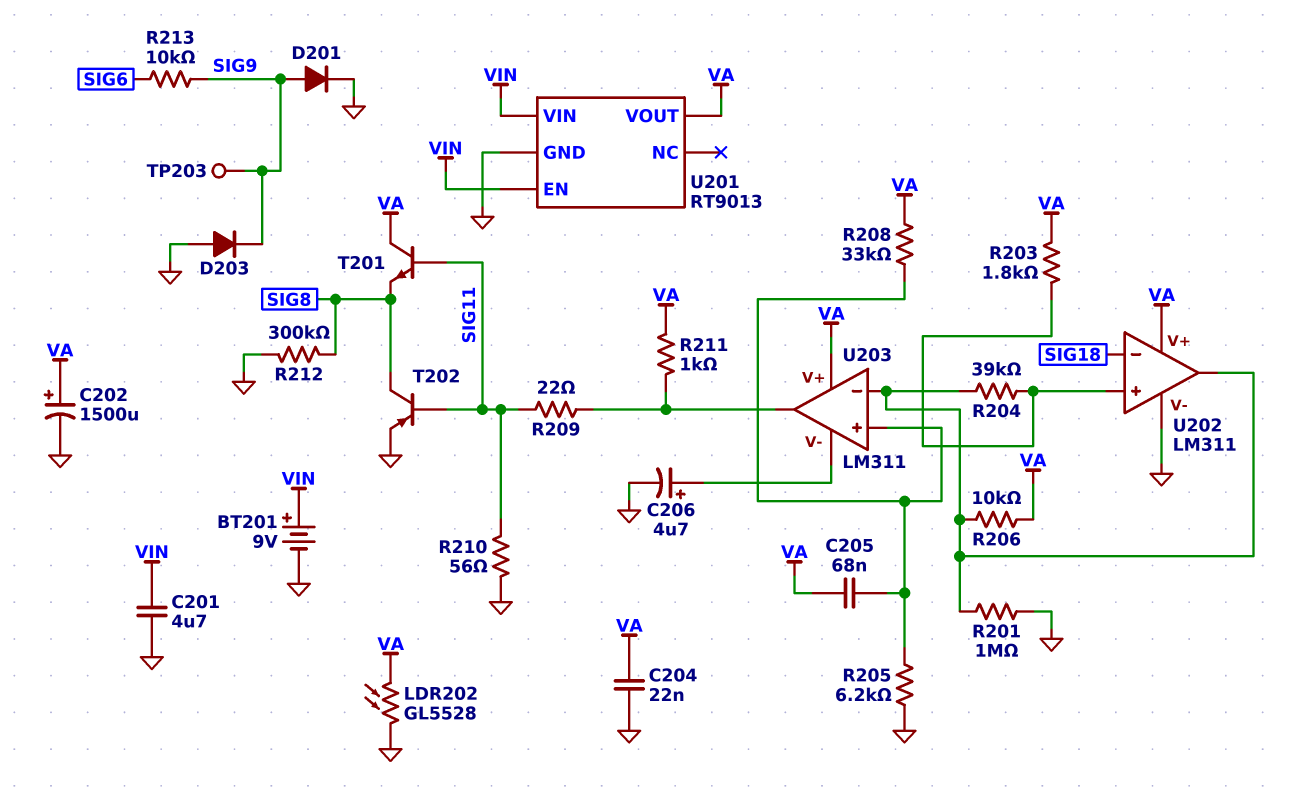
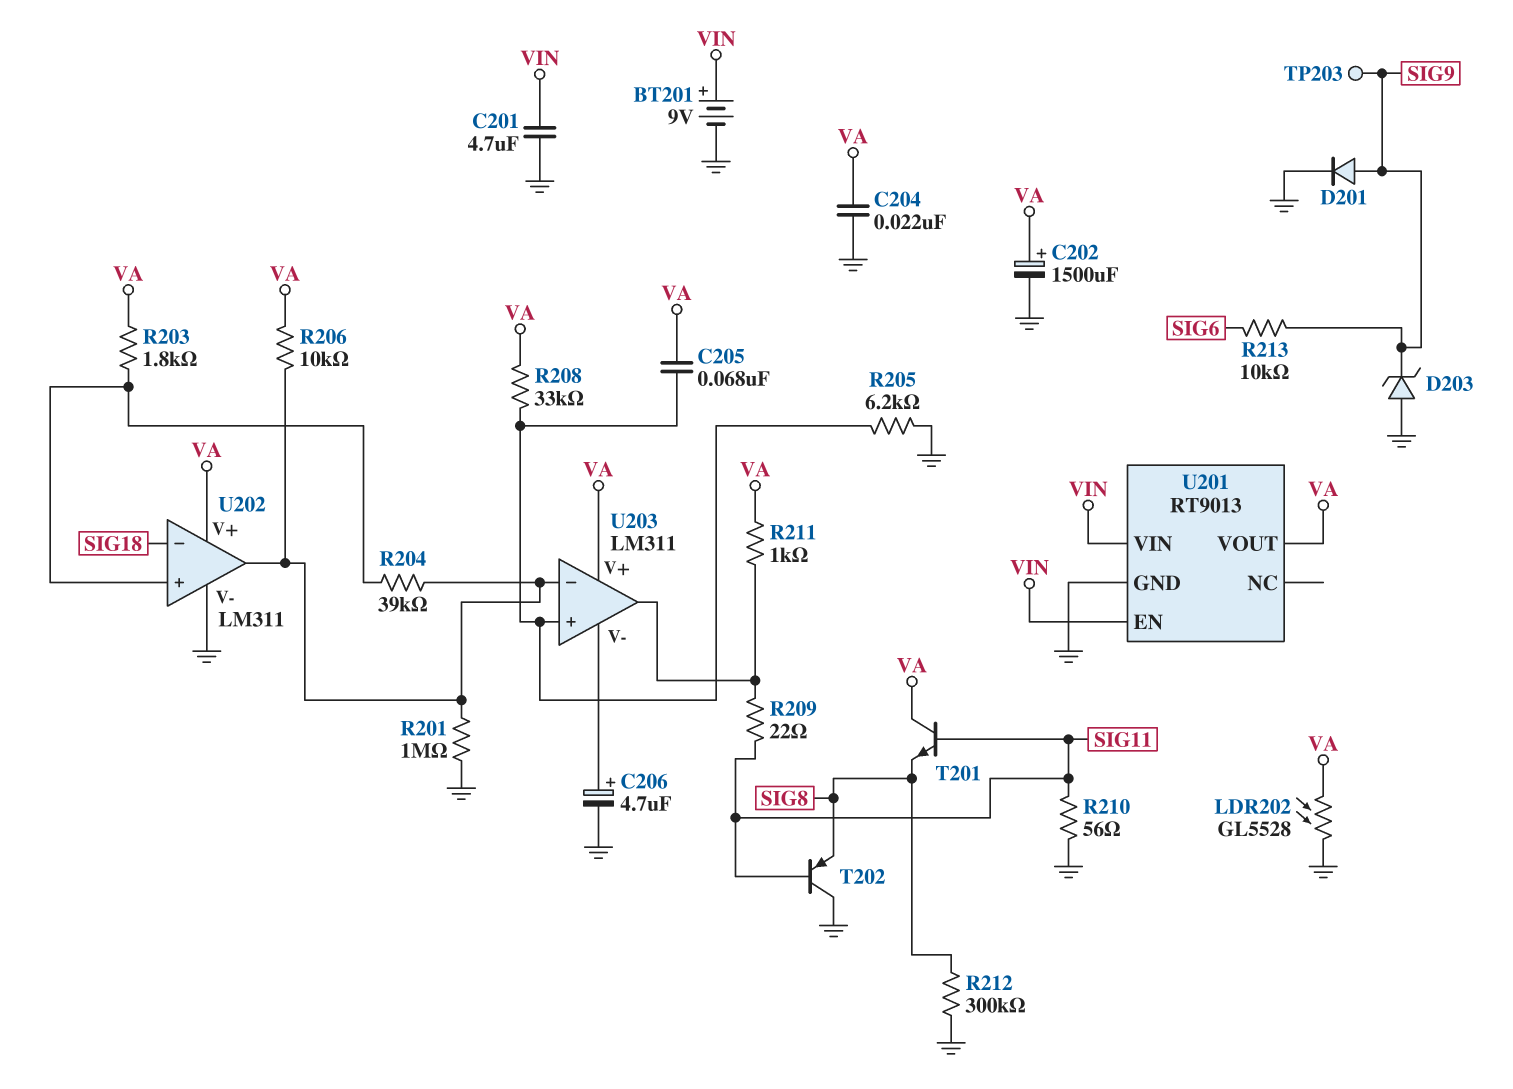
D203: diode (A GND, K SIG9) -> zener (A GND, K SIG9)
T202: PNP (B SIG11, C SIG8, E GND) -> PNP (B SIG11, C GND, E SIG8)

